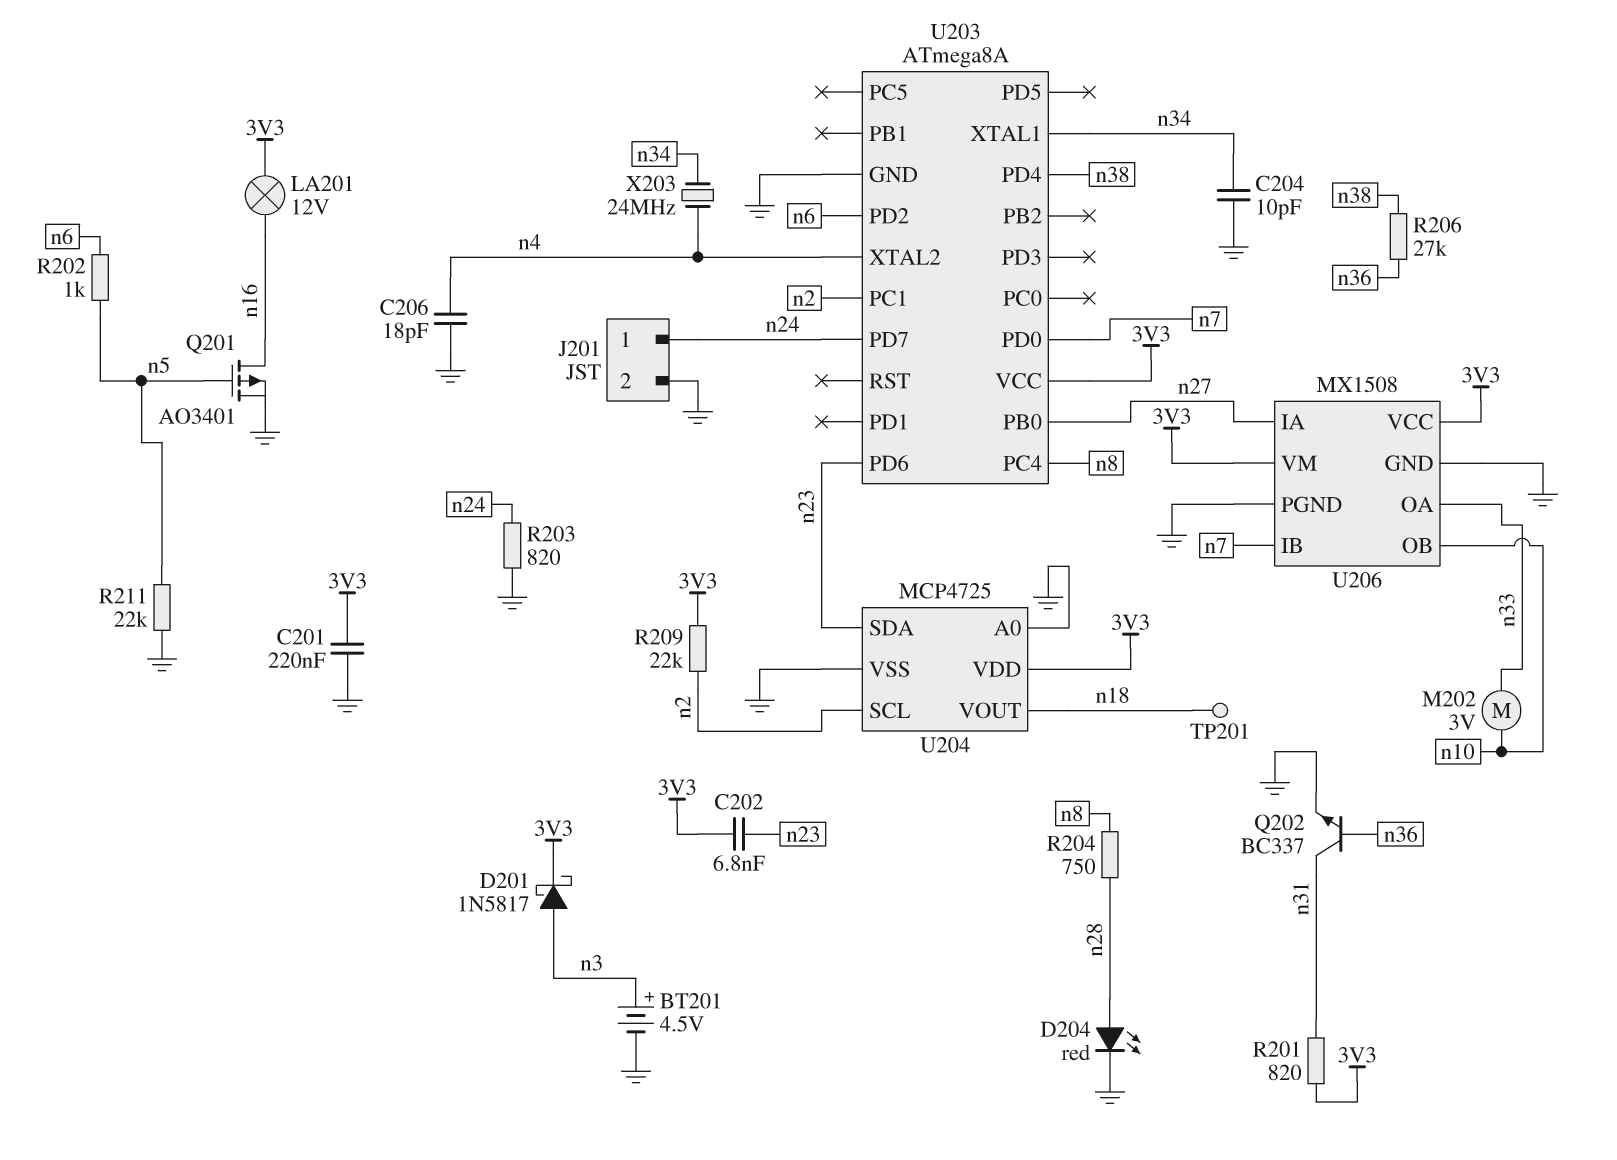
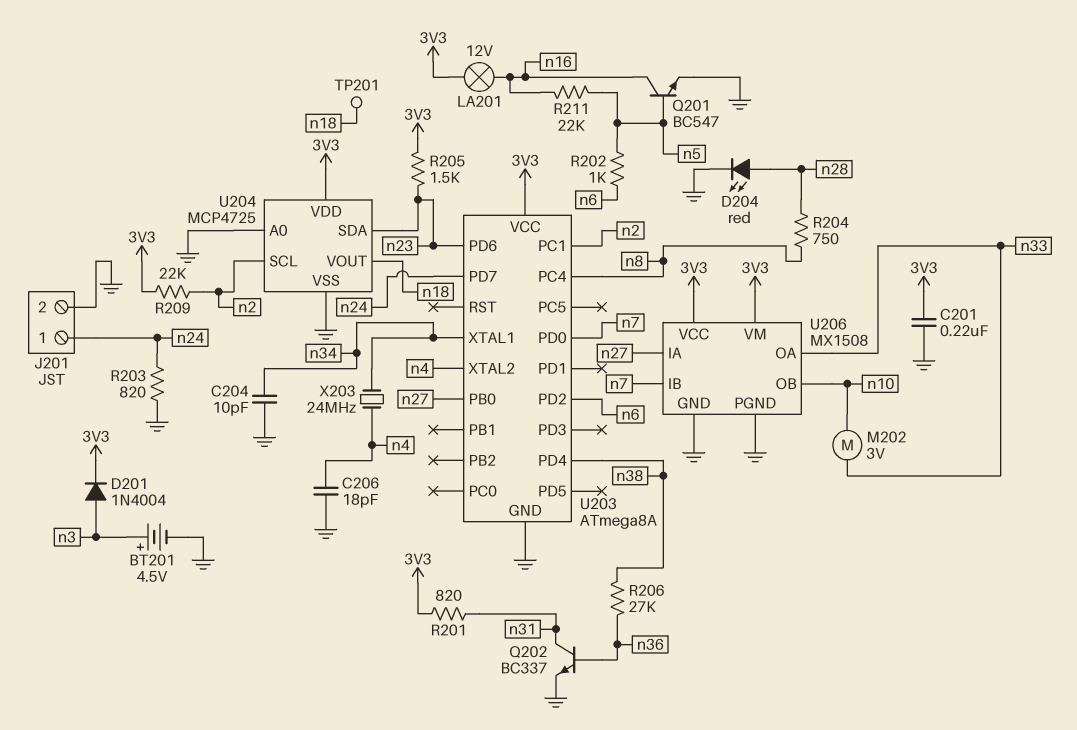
C202: 6.8nF (3V3, n23) -> none
D201: schottky 1N5817 (A n3, K 3V3) -> diode 1N4004 (A n3, K 3V3)
Q201: PMOS AO3401 (G n5, D n16, S GND) -> NPN BC547 (B n5, C n16, E GND)
R205: none -> 1.5k (3V3, n23)
R211: 22k (GND, n5) -> 22k (n5, n16)

